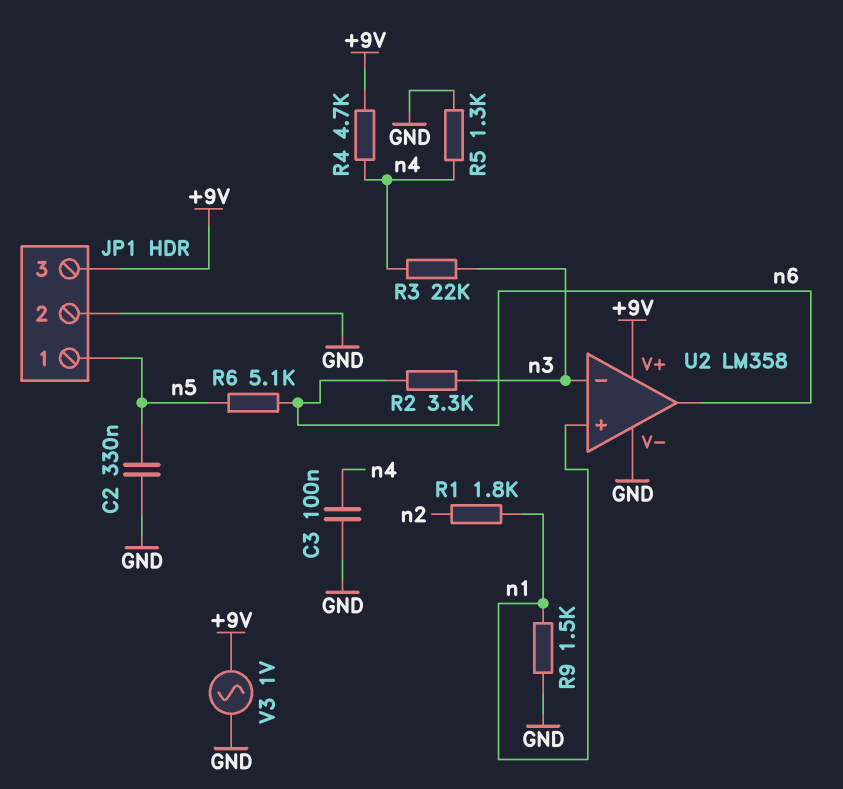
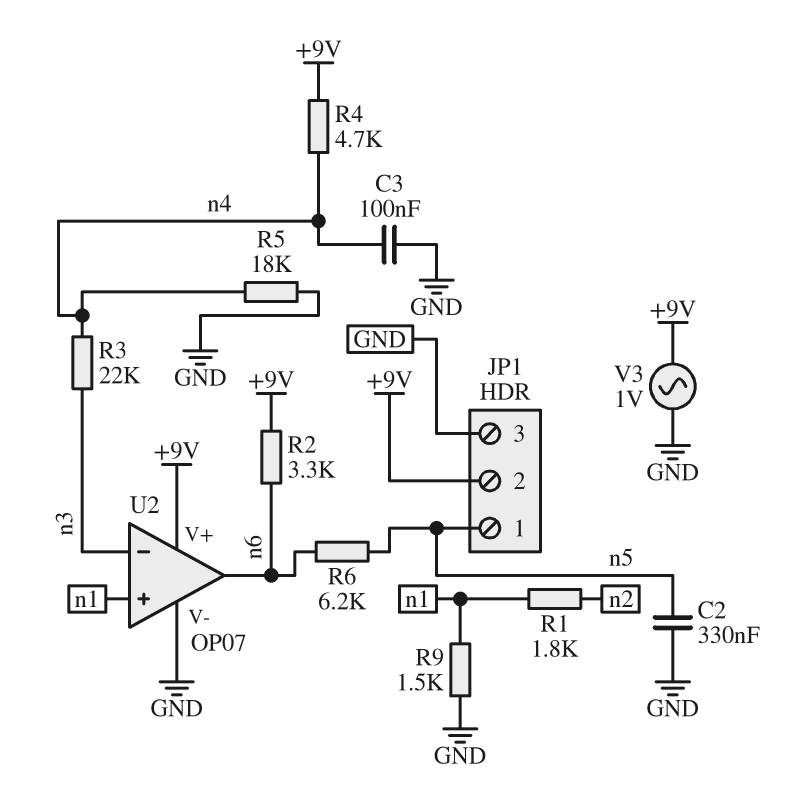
JP1 pin 2: GND -> +9V
JP1 pin 3: +9V -> GND
R2: 3.3k (n3, n6) -> 3.3k (+9V, n6)
R5: 1.3k (GND, n4) -> 18k (GND, n4)
R6: 5.1k (n5, n6) -> 6.2k (n5, n6)
U2: LM358 -> OP07

